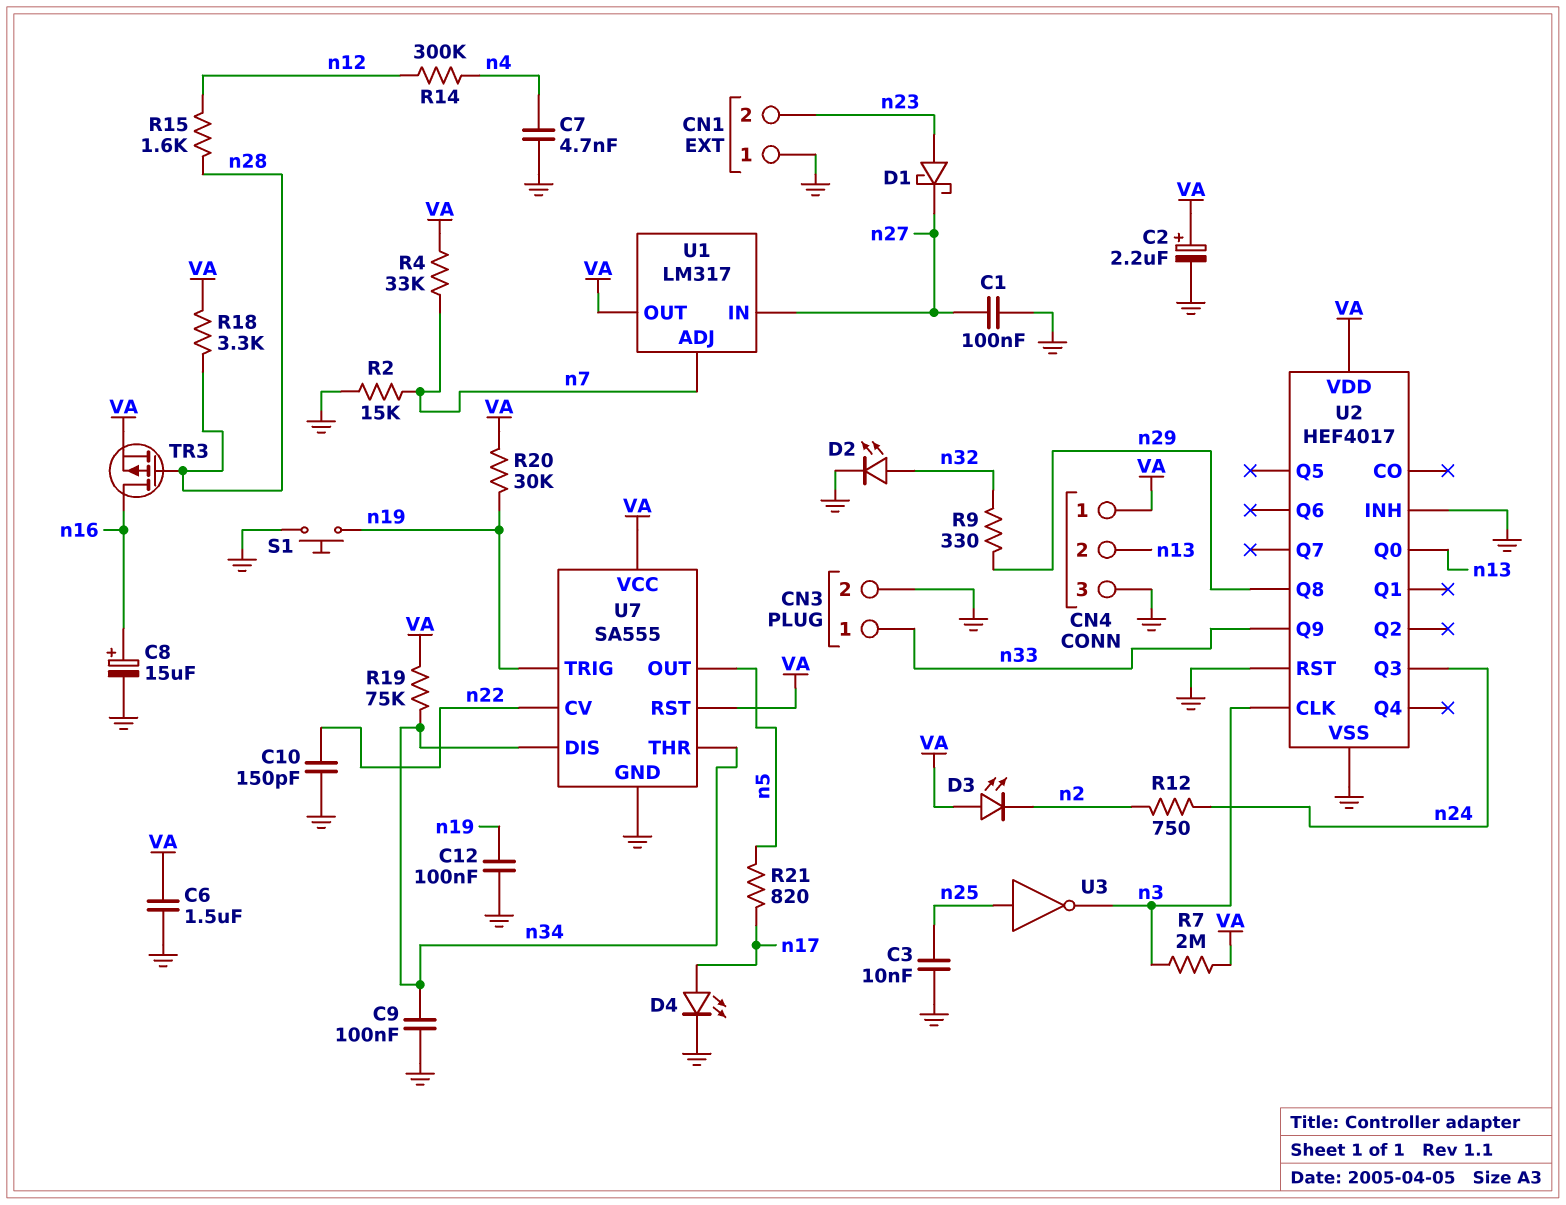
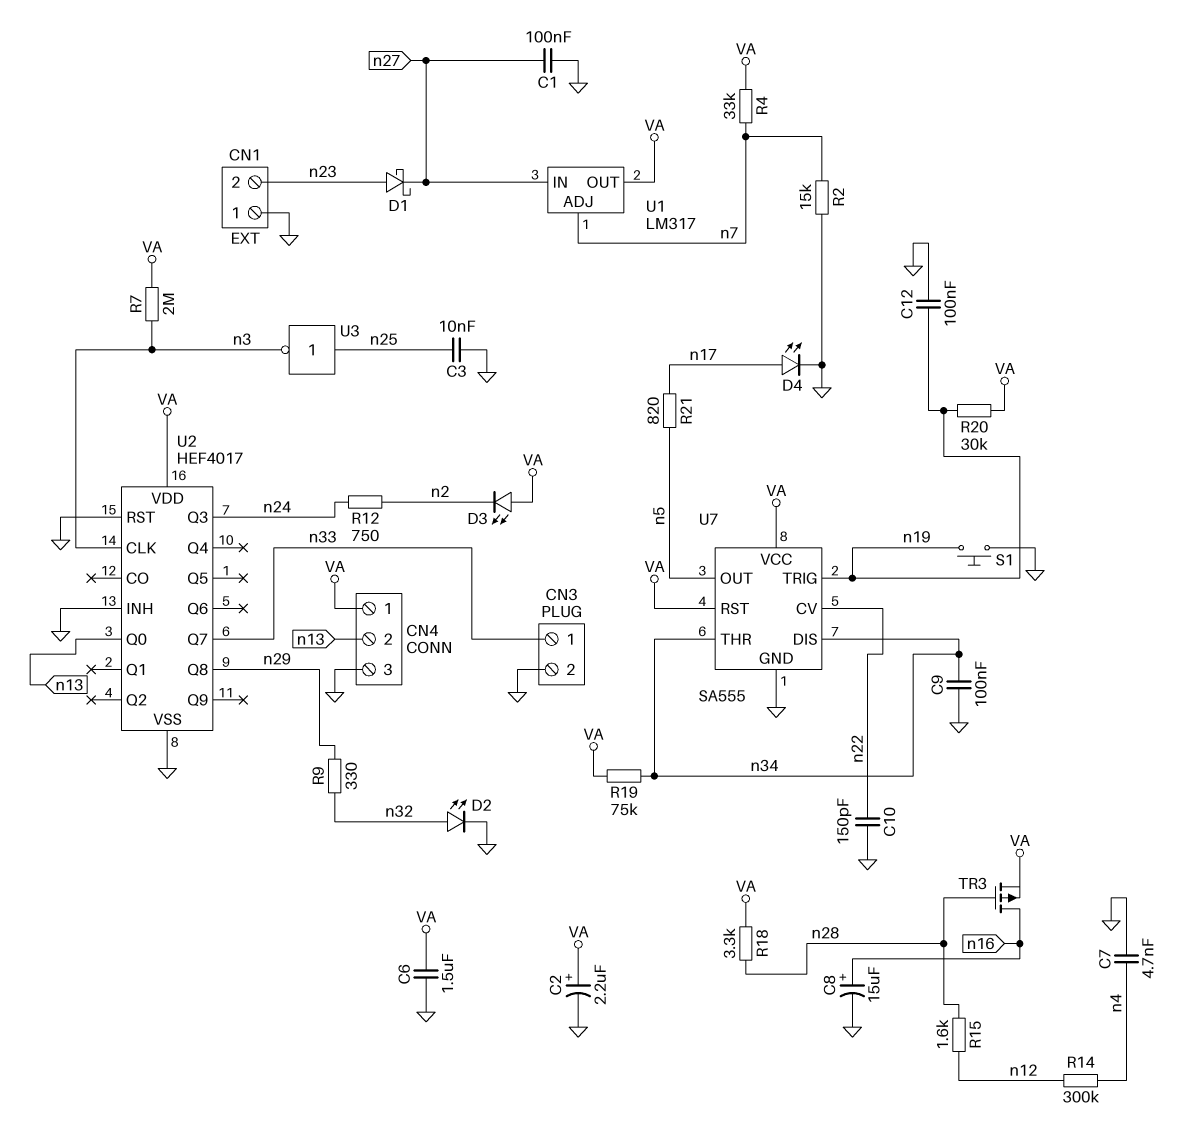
U2 pin Q7: none -> n33
U2 pin Q9: n33 -> none

